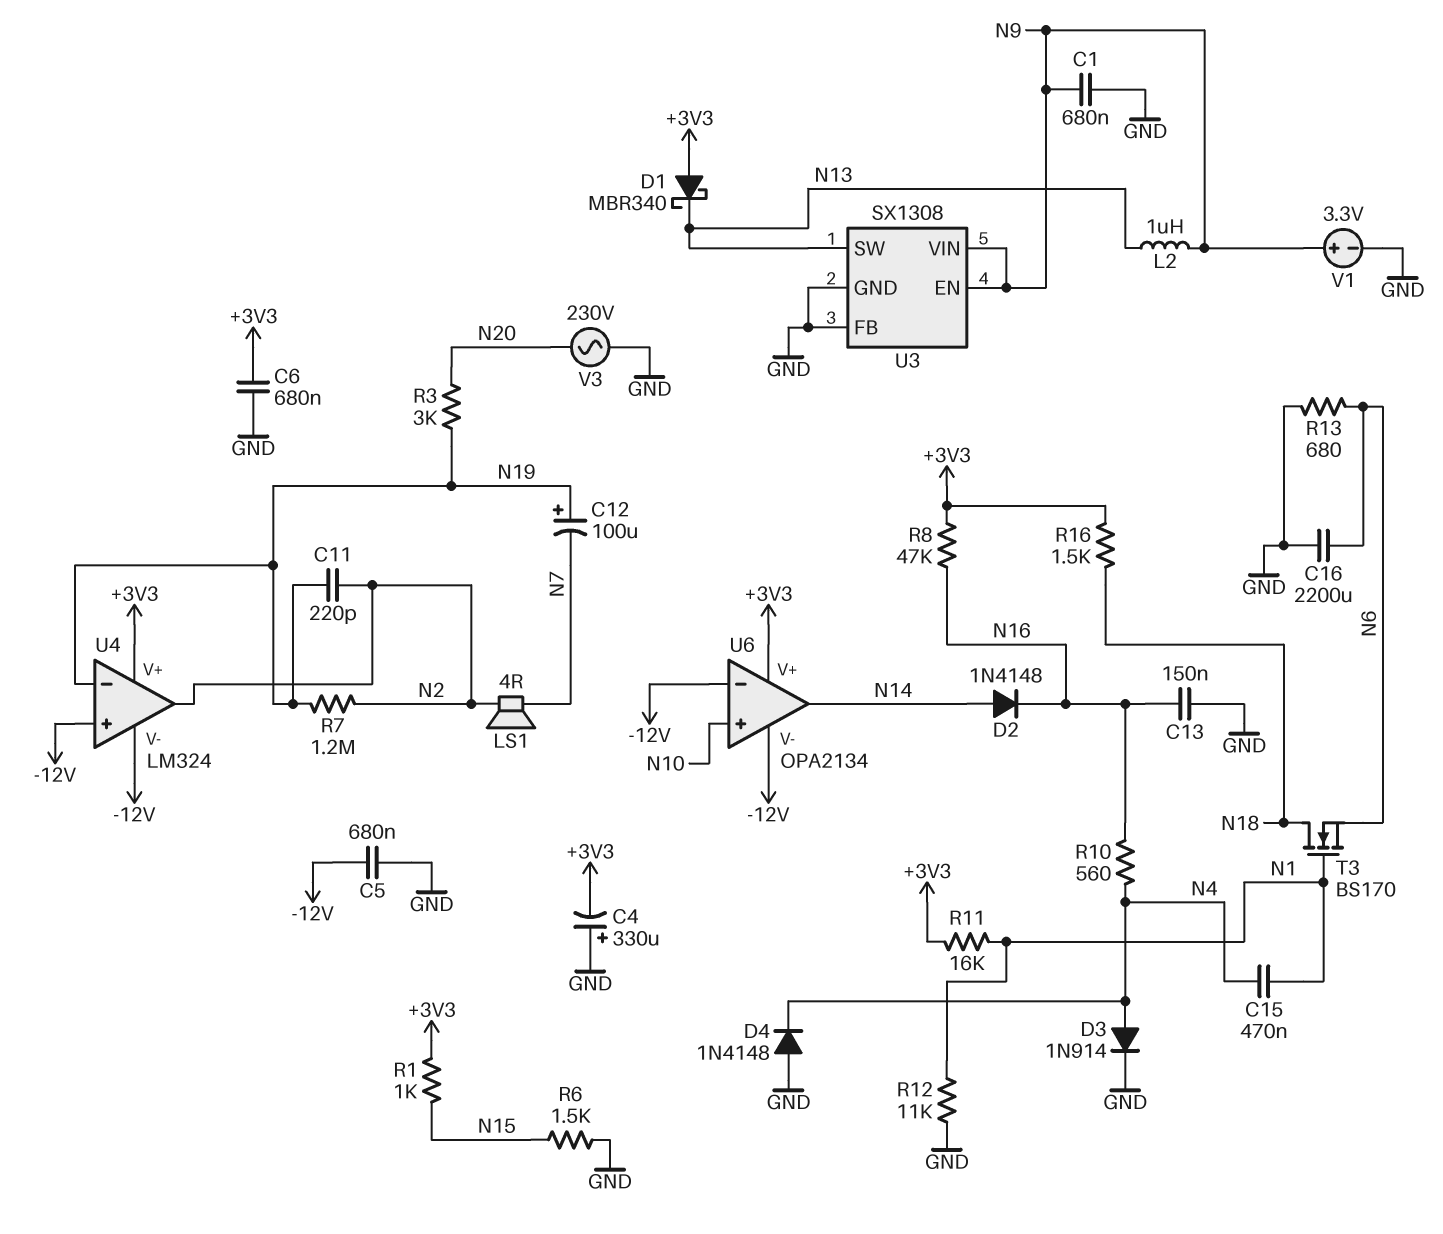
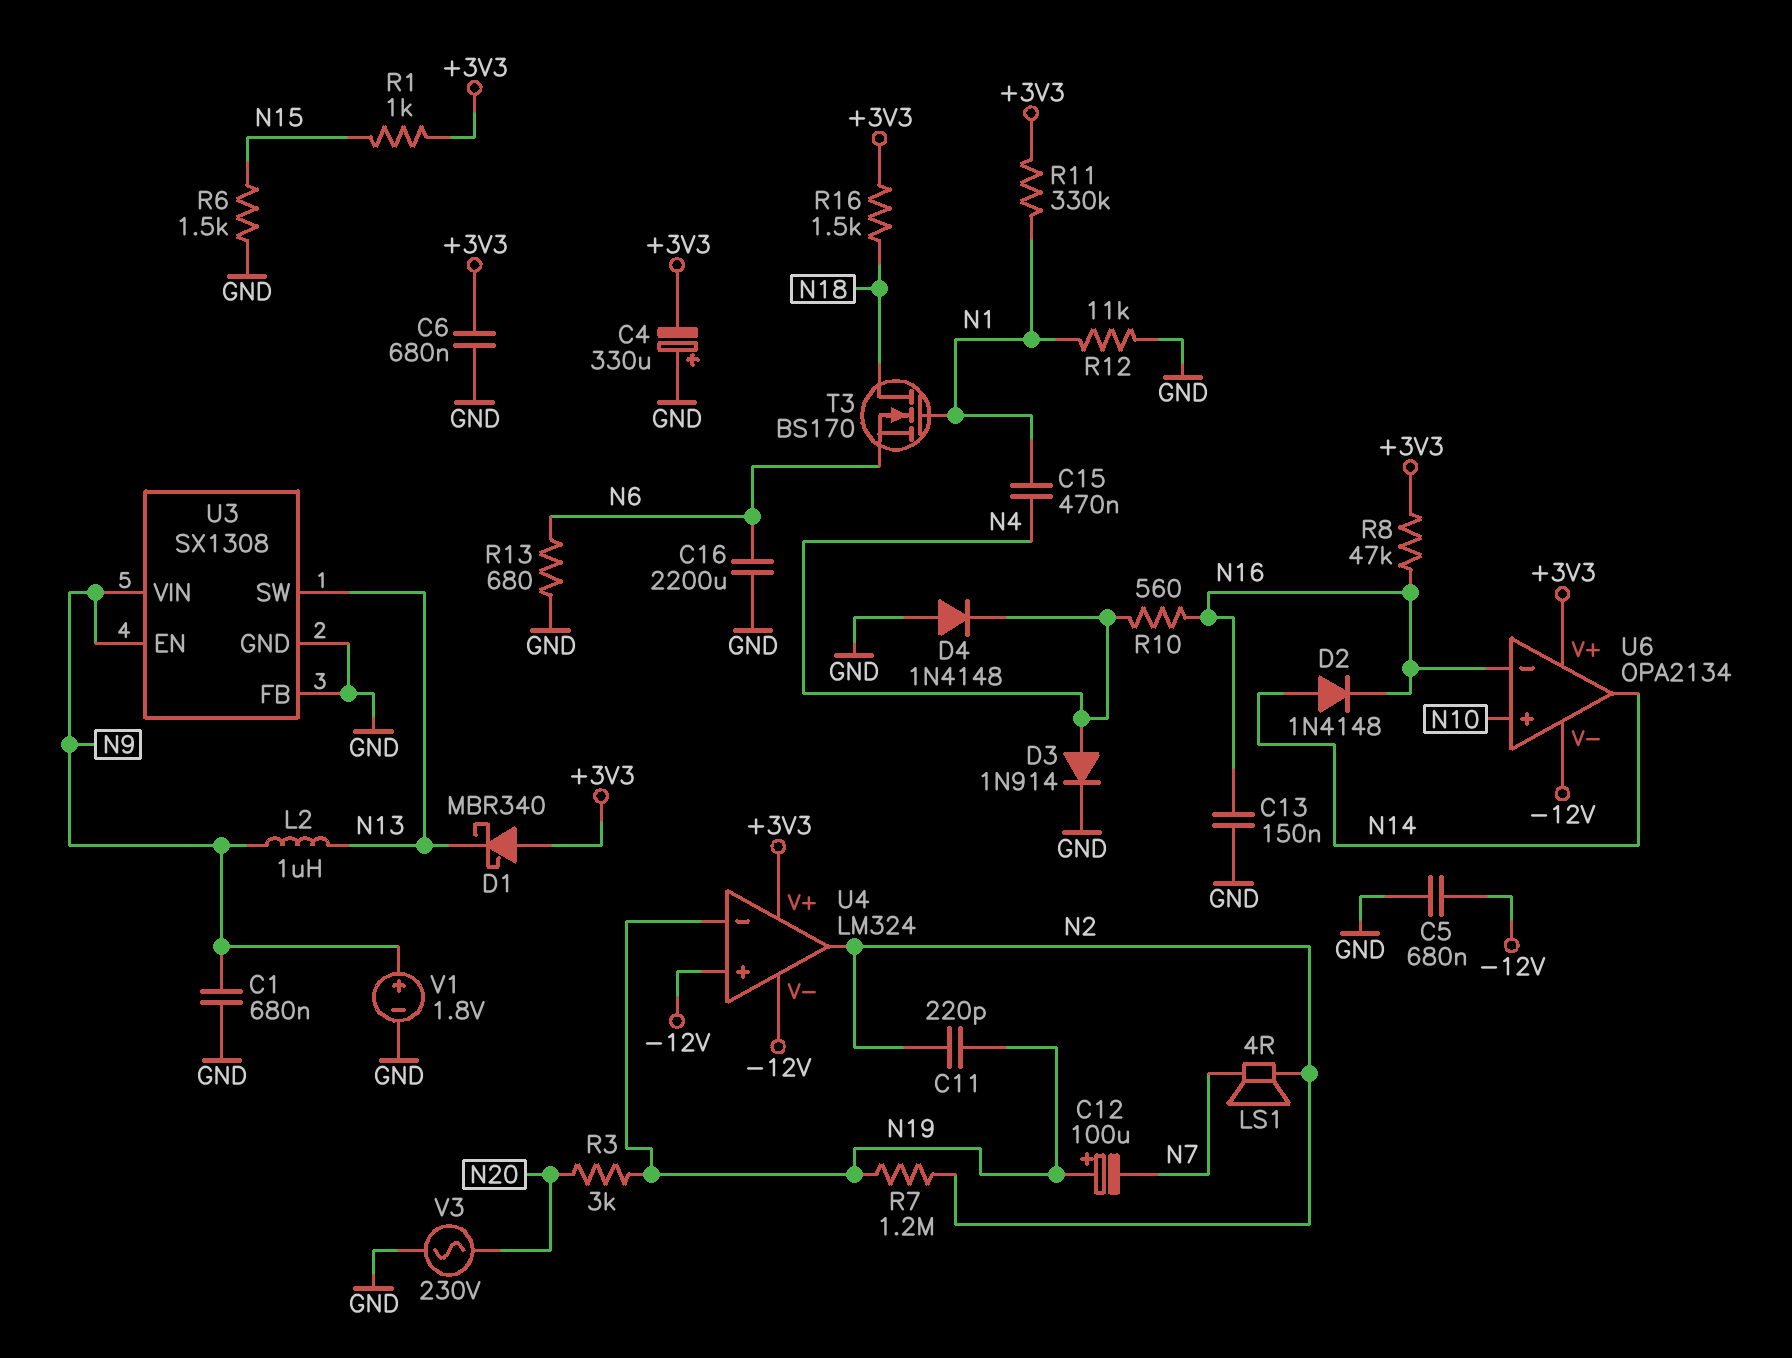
R11: 16k (+3V3, N1) -> 330k (+3V3, N1)
U6 pin in-: -12V -> N16
V1: 3.3V (plus N9, minus GND) -> 1.8V (plus N9, minus GND)

